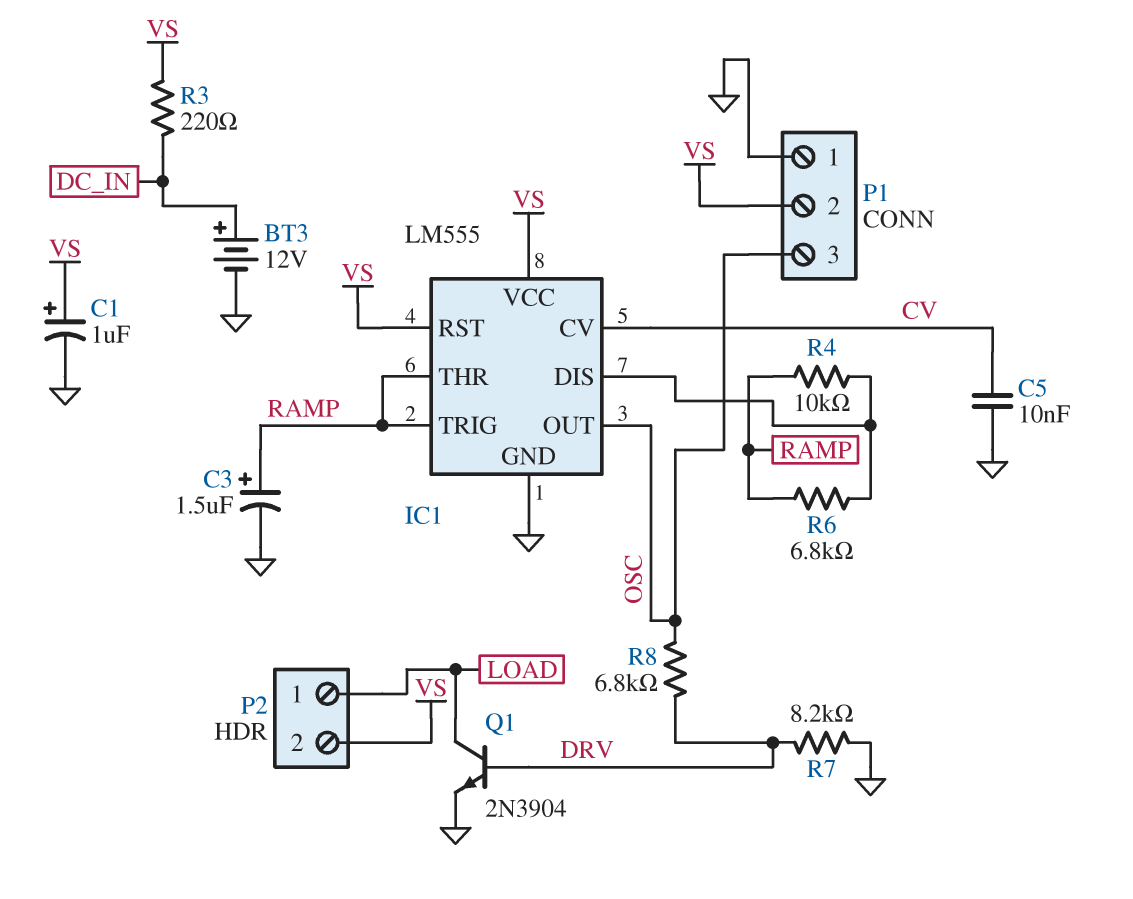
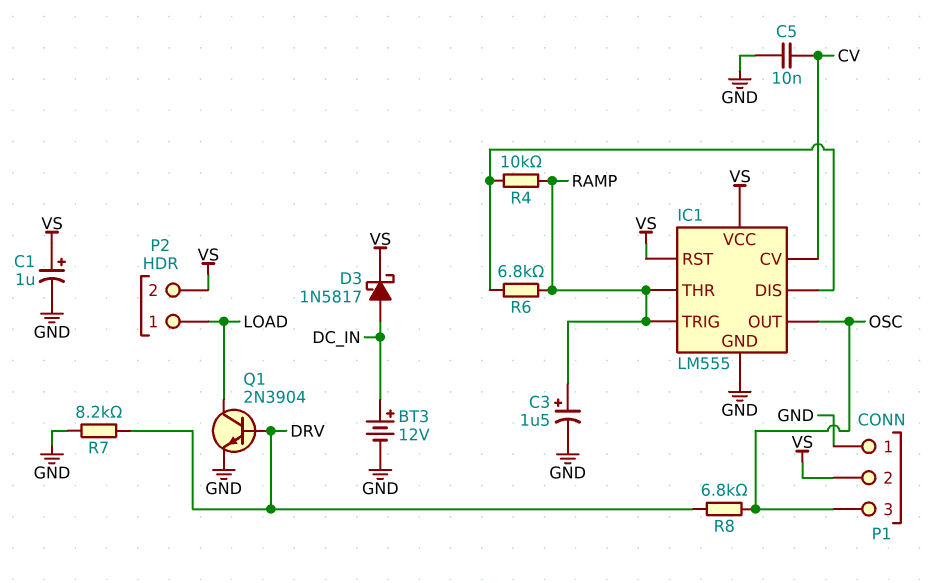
D3: none -> schottky 1N5817 (A DC_IN, K VS)
R3: 220 (DC_IN, VS) -> none

